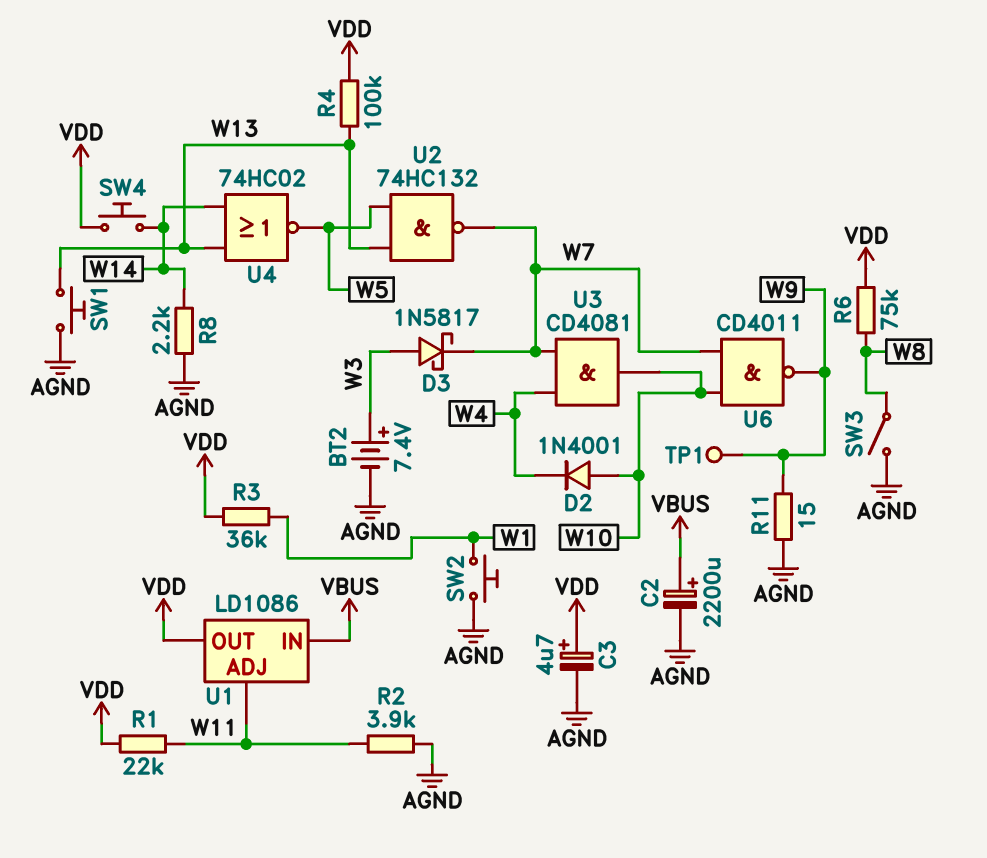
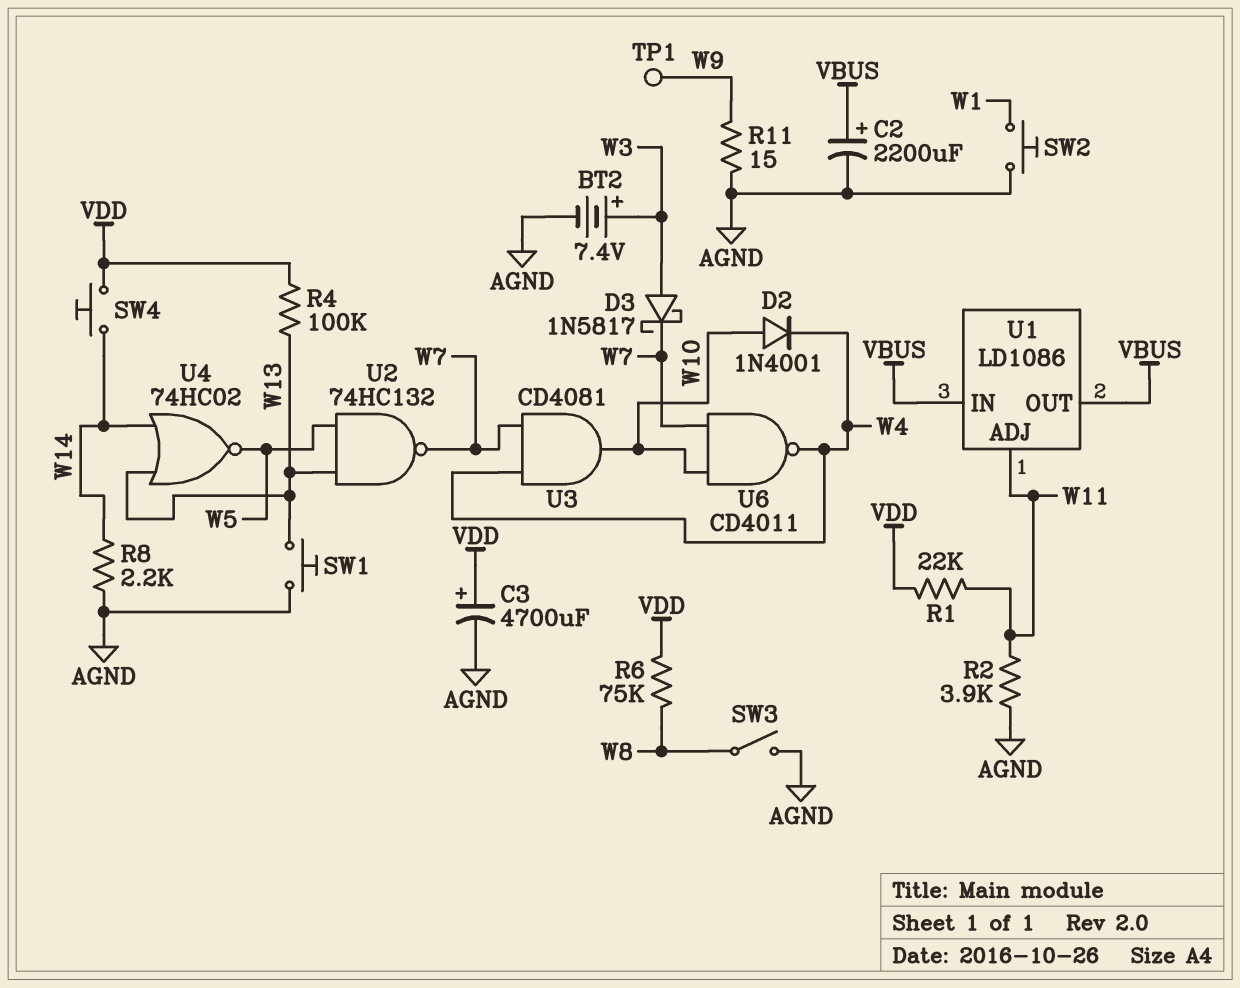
C3: 4.7uF (plus VDD, minus AGND) -> 4700uF (plus VDD, minus AGND)
R3: 36k (VDD, W1) -> none
U1 pin OUT: VDD -> VBUS
U6: NAND CD4011 (in W7, in W10, out W9) -> NAND CD4011 (in W7, in W10, out W4)

